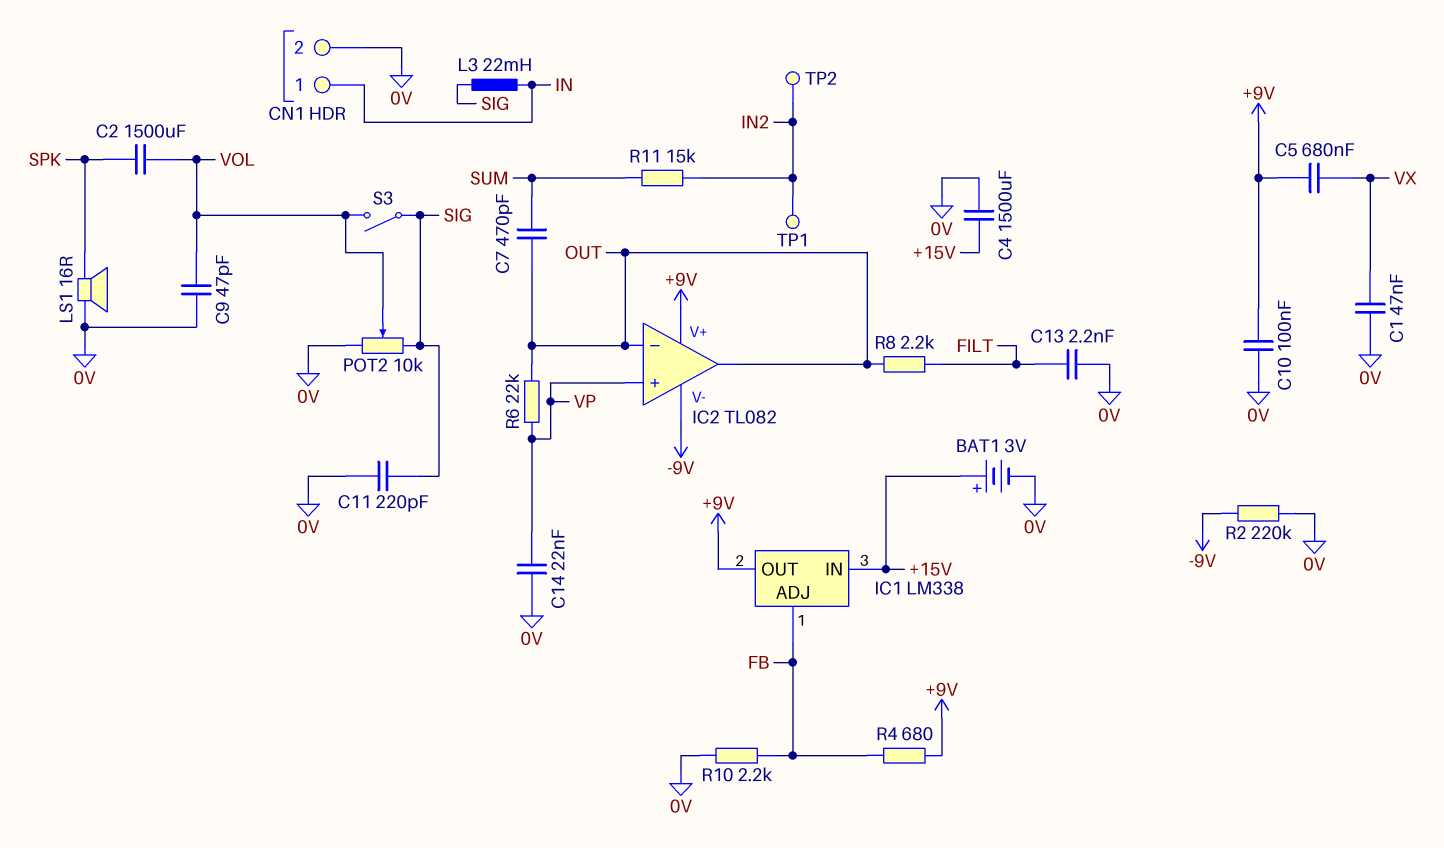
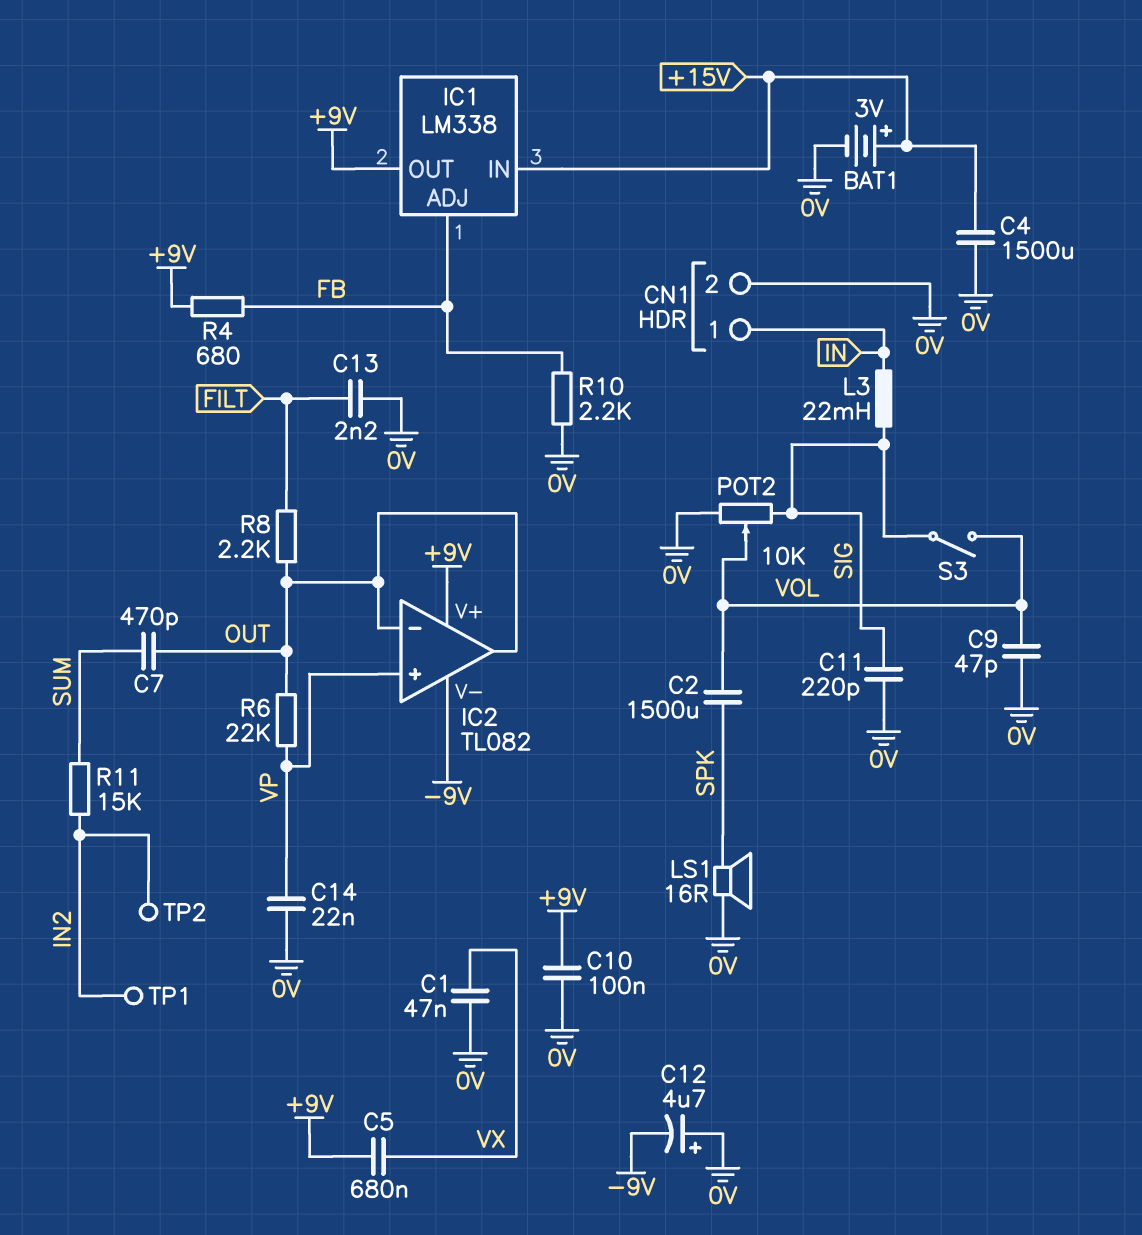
C12: none -> 4.7uF (plus 0V, minus -9V)
R2: 220k (-9V, 0V) -> none

